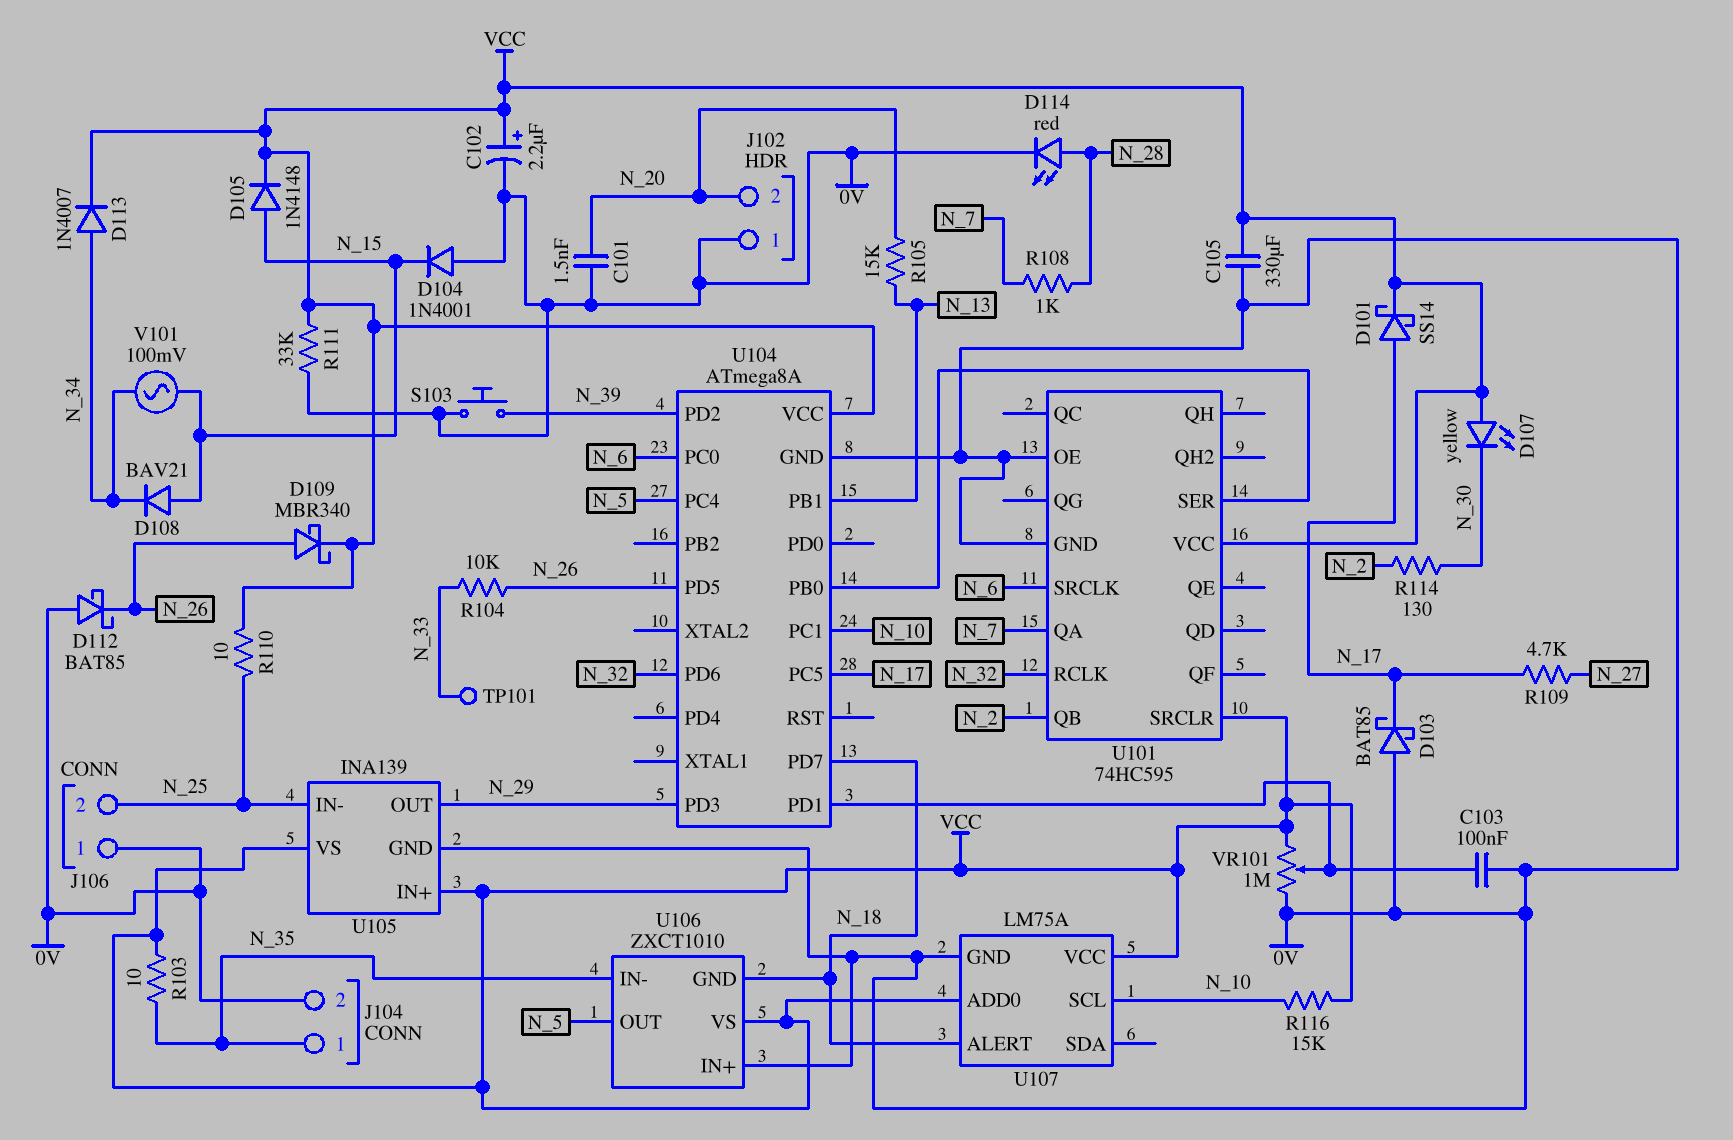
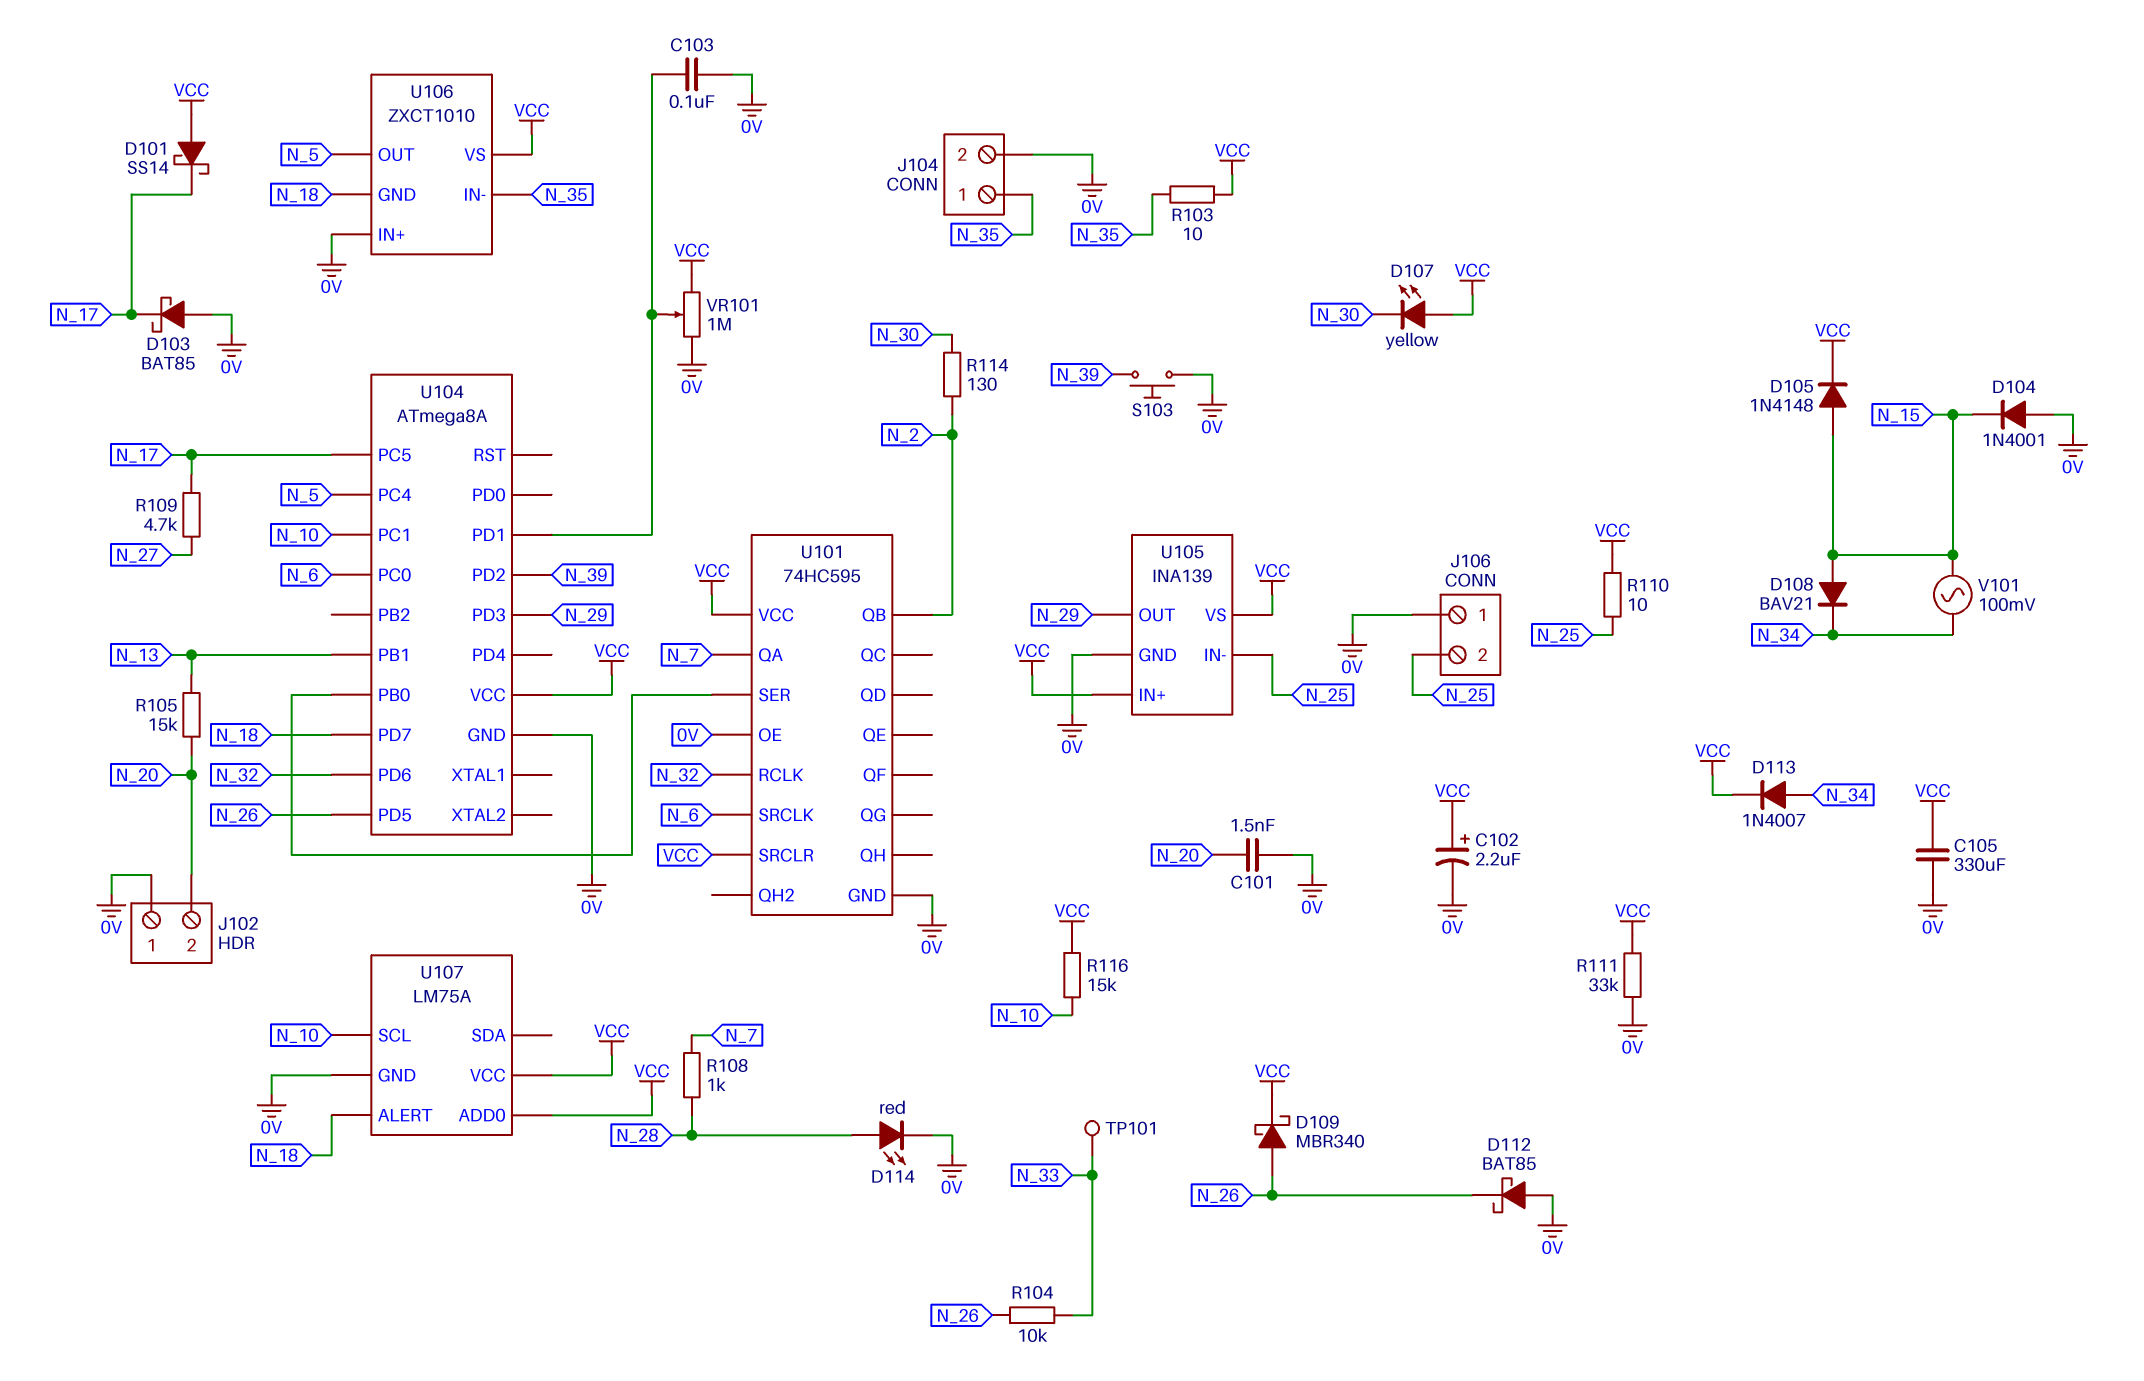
D101: schottky SS14 (A N_17, K VCC) -> schottky SS14 (A VCC, K N_17)

